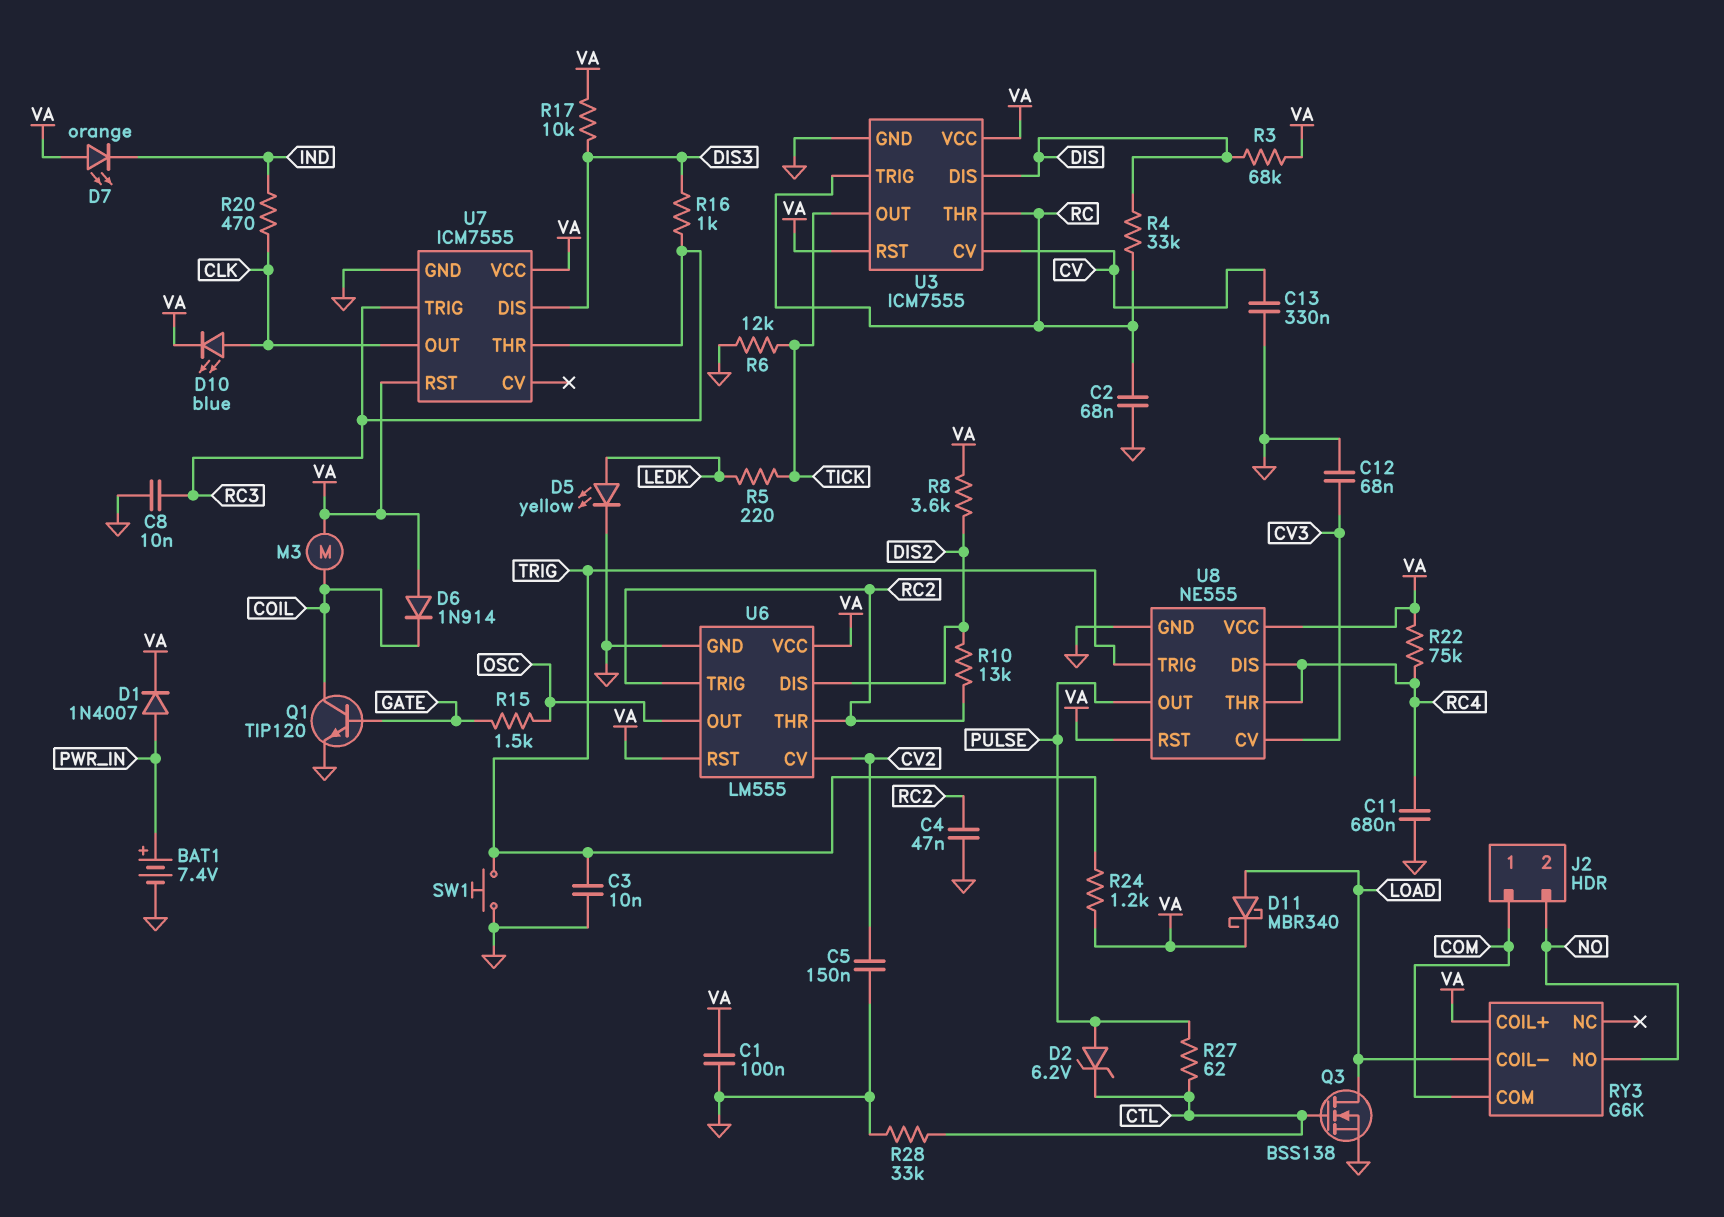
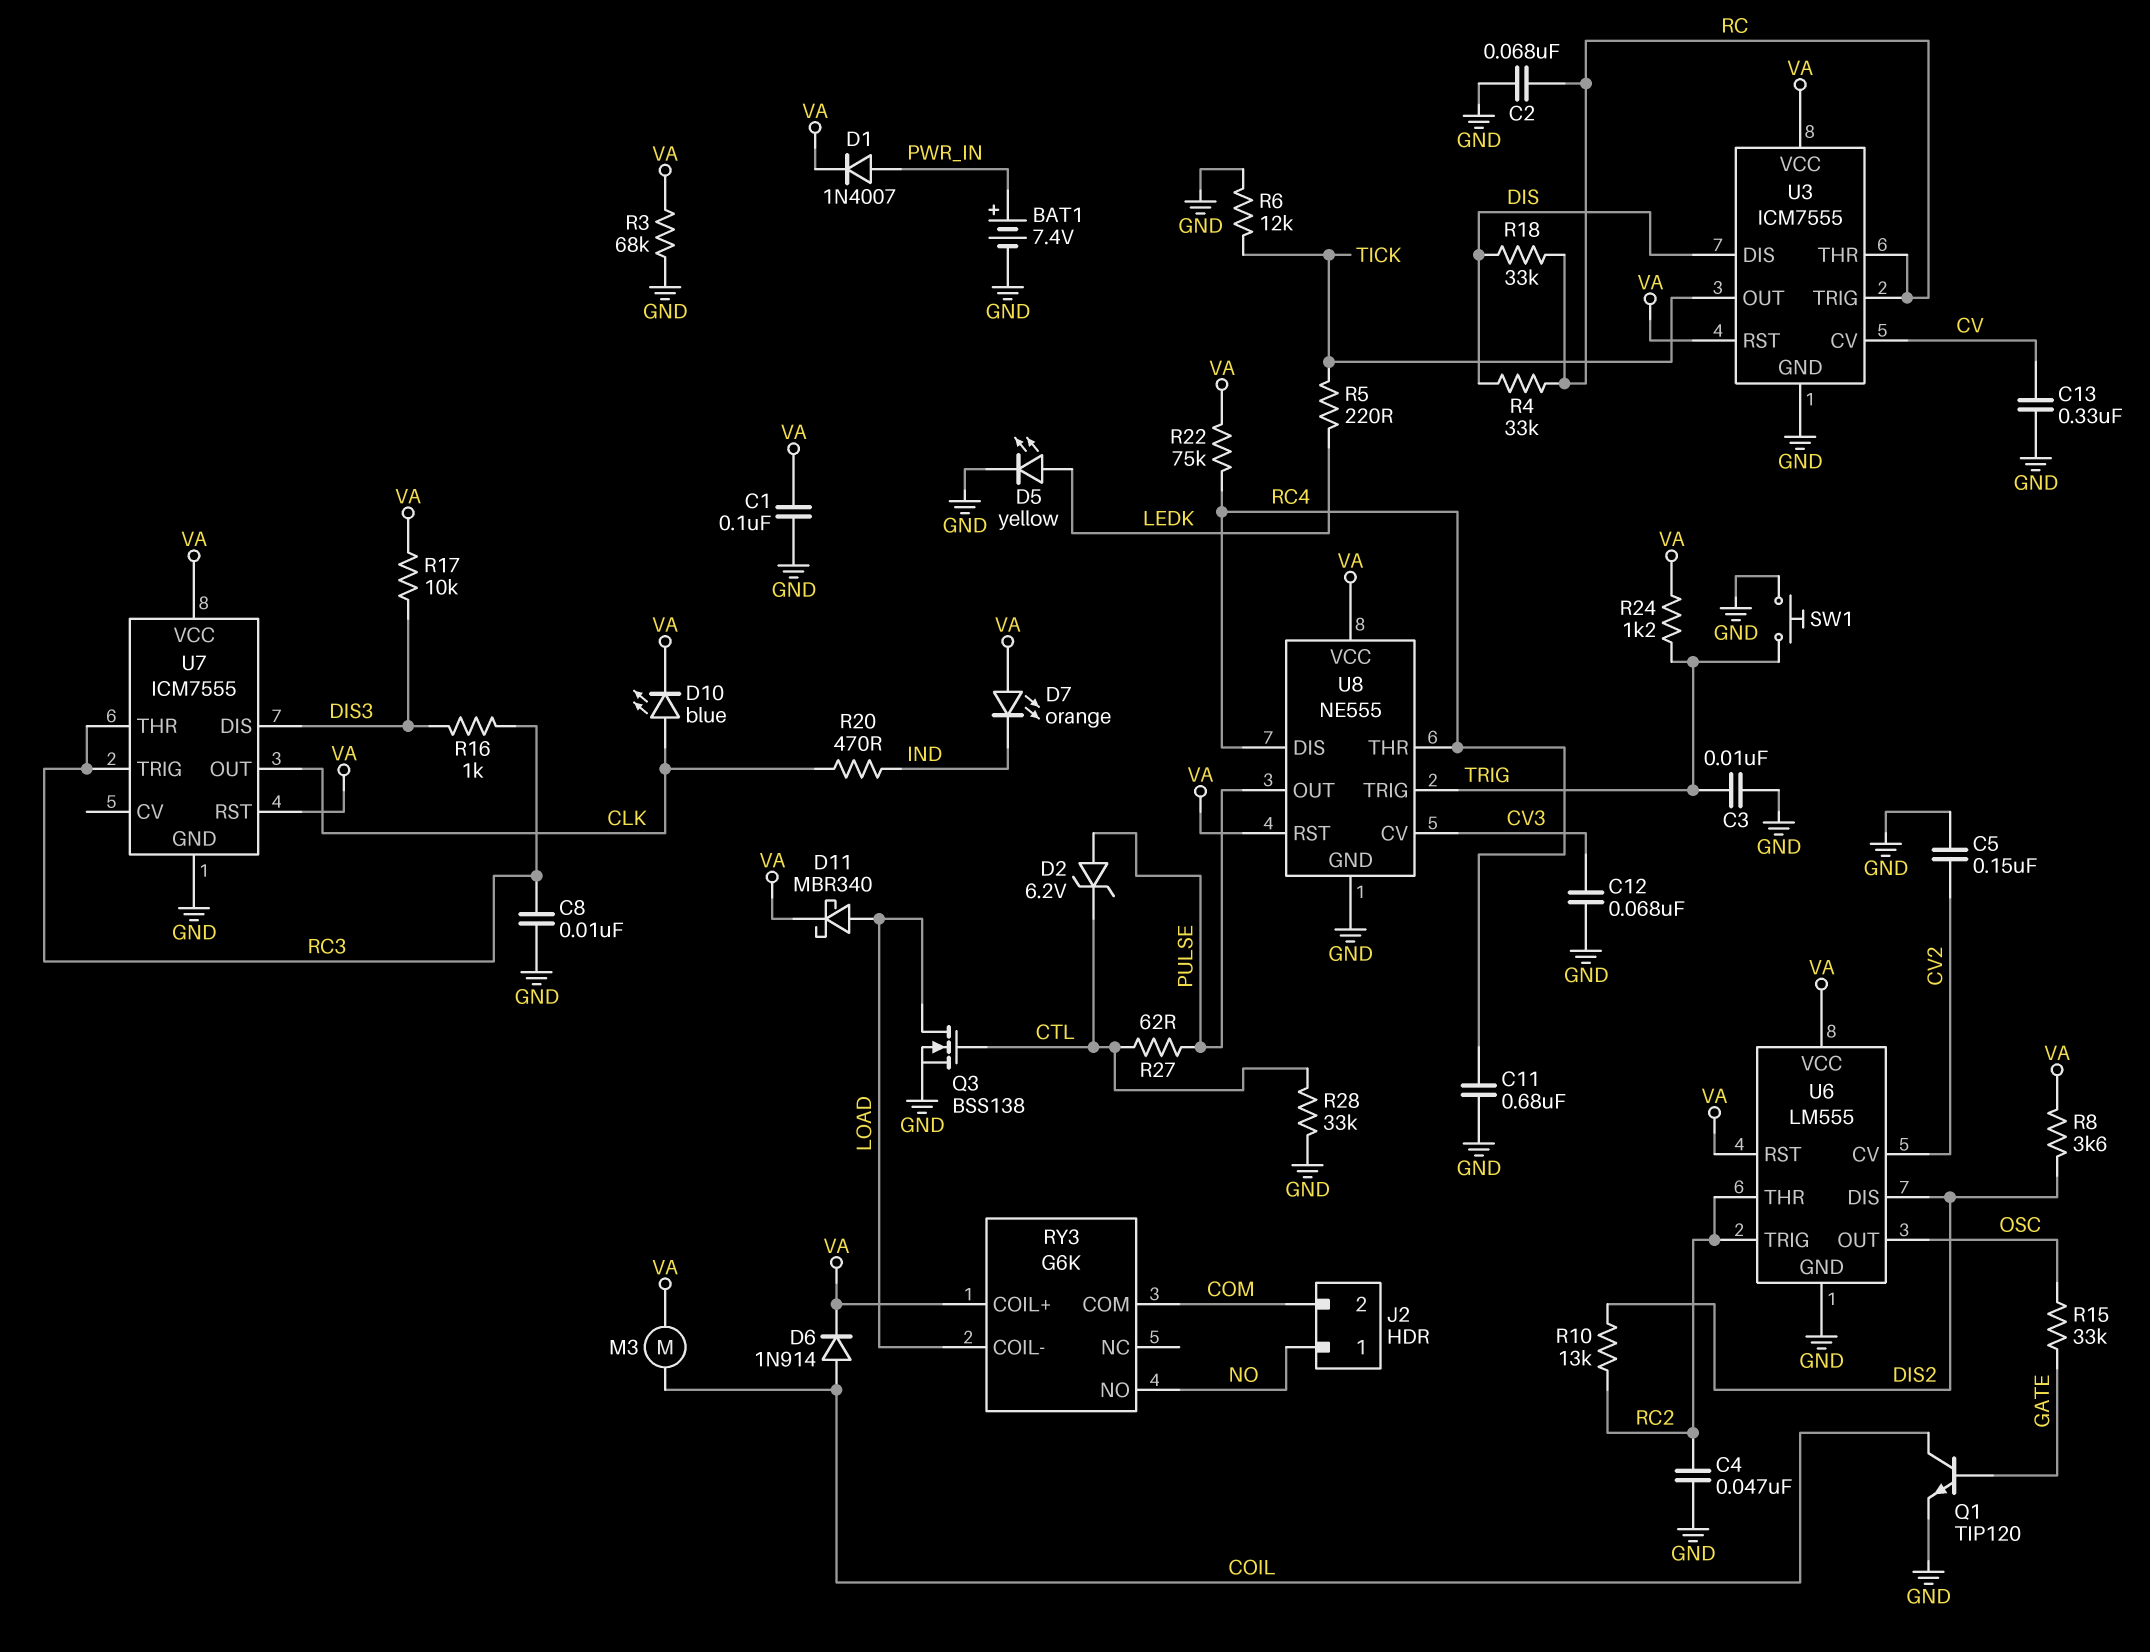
D6: diode 1N914 (A VA, K COIL) -> diode 1N914 (A COIL, K VA)
J2 pin 1: COM -> NO
J2 pin 2: NO -> COM
R3: 68k (DIS, VA) -> 68k (GND, VA)
R15: 1.5k (GATE, OSC) -> 33k (GATE, OSC)
R18: none -> 33k (DIS, RC)

